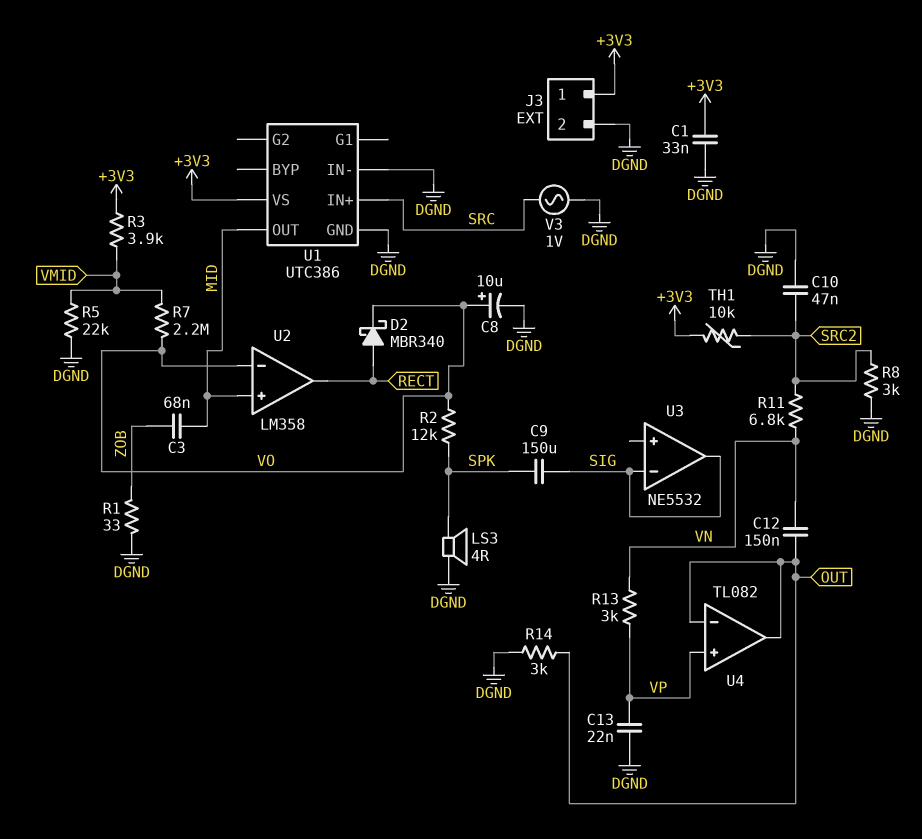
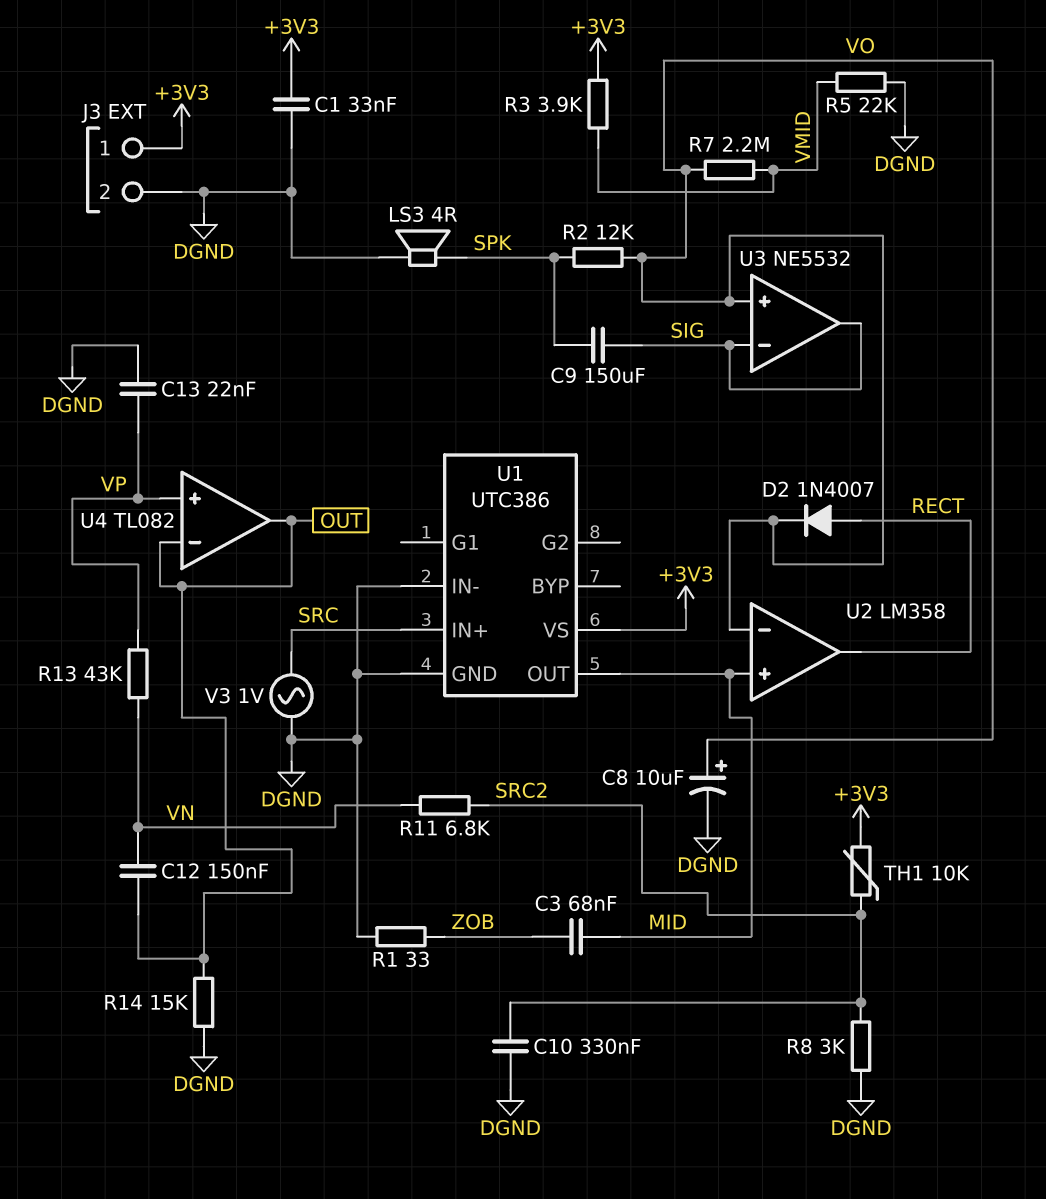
C10: 47nF (DGND, SRC2) -> 330nF (DGND, SRC2)
D2: schottky MBR340 (A RECT, K VO) -> diode 1N4007 (A RECT, K VO)
R13: 3k (VN, VP) -> 43k (VN, VP)
R14: 3k (DGND, OUT) -> 15k (DGND, OUT)
U3 pin in+: none -> VO

